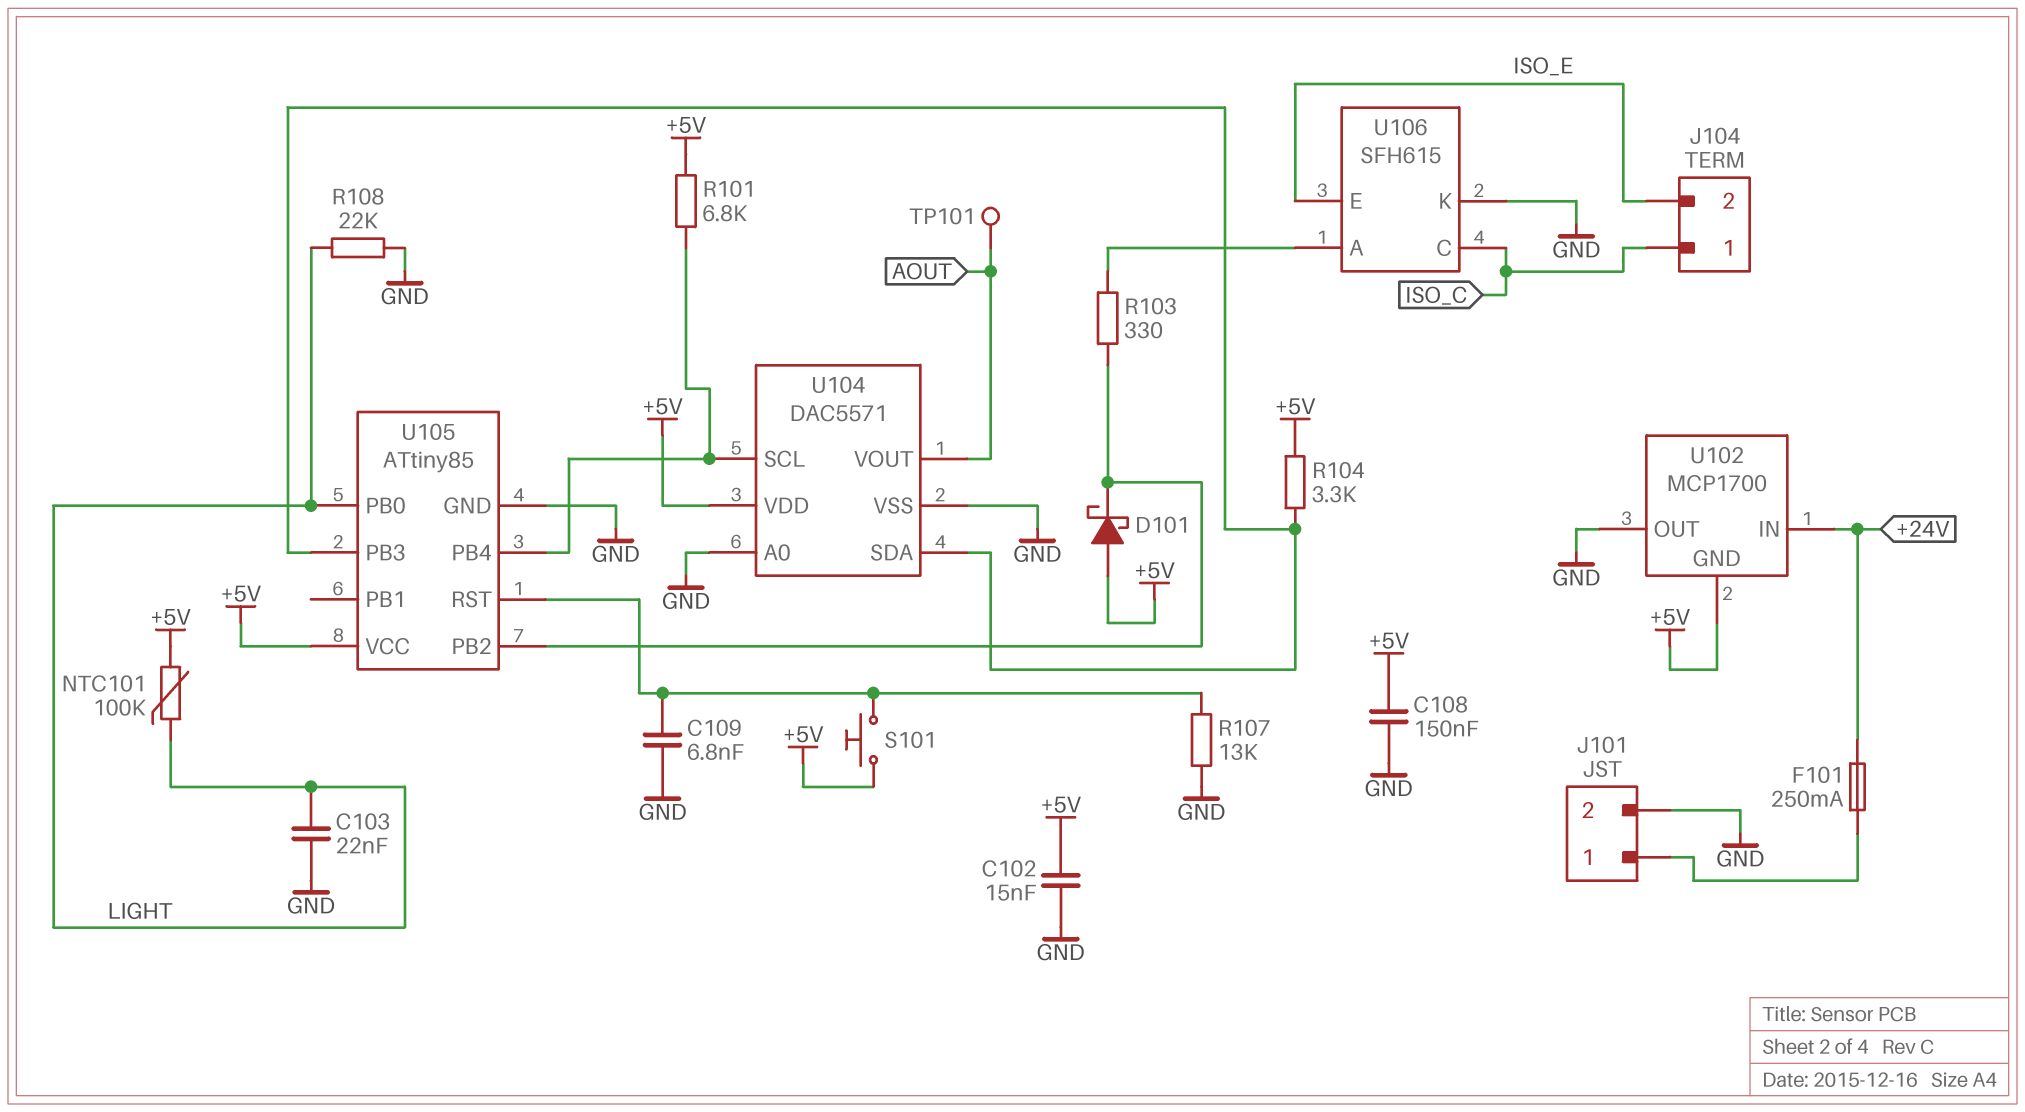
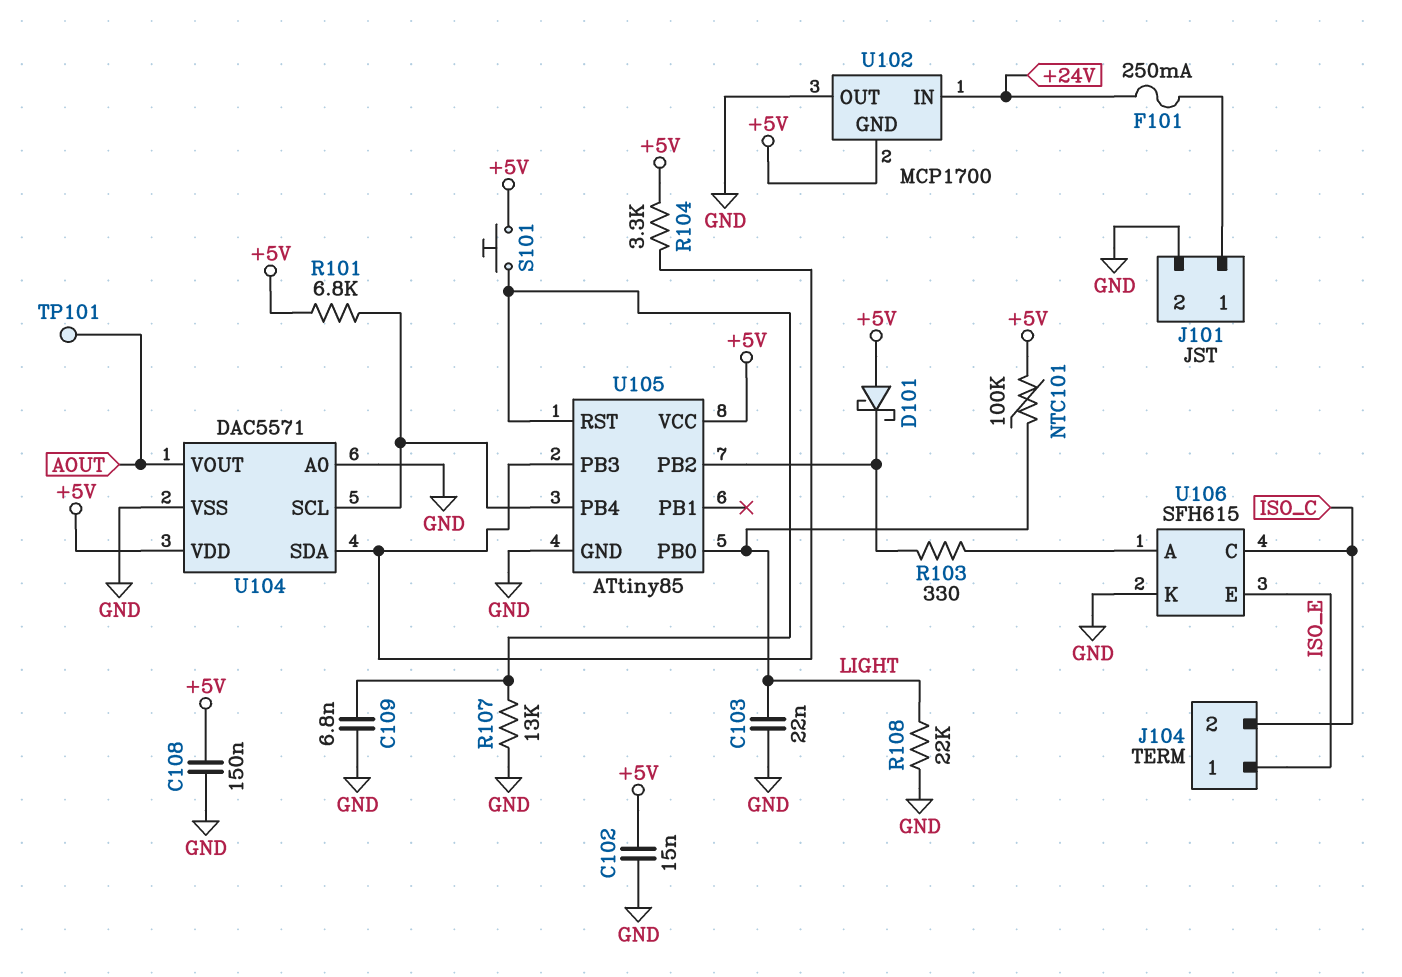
J104 pin 1: ISO_C -> ISO_E
J104 pin 2: ISO_E -> ISO_C

